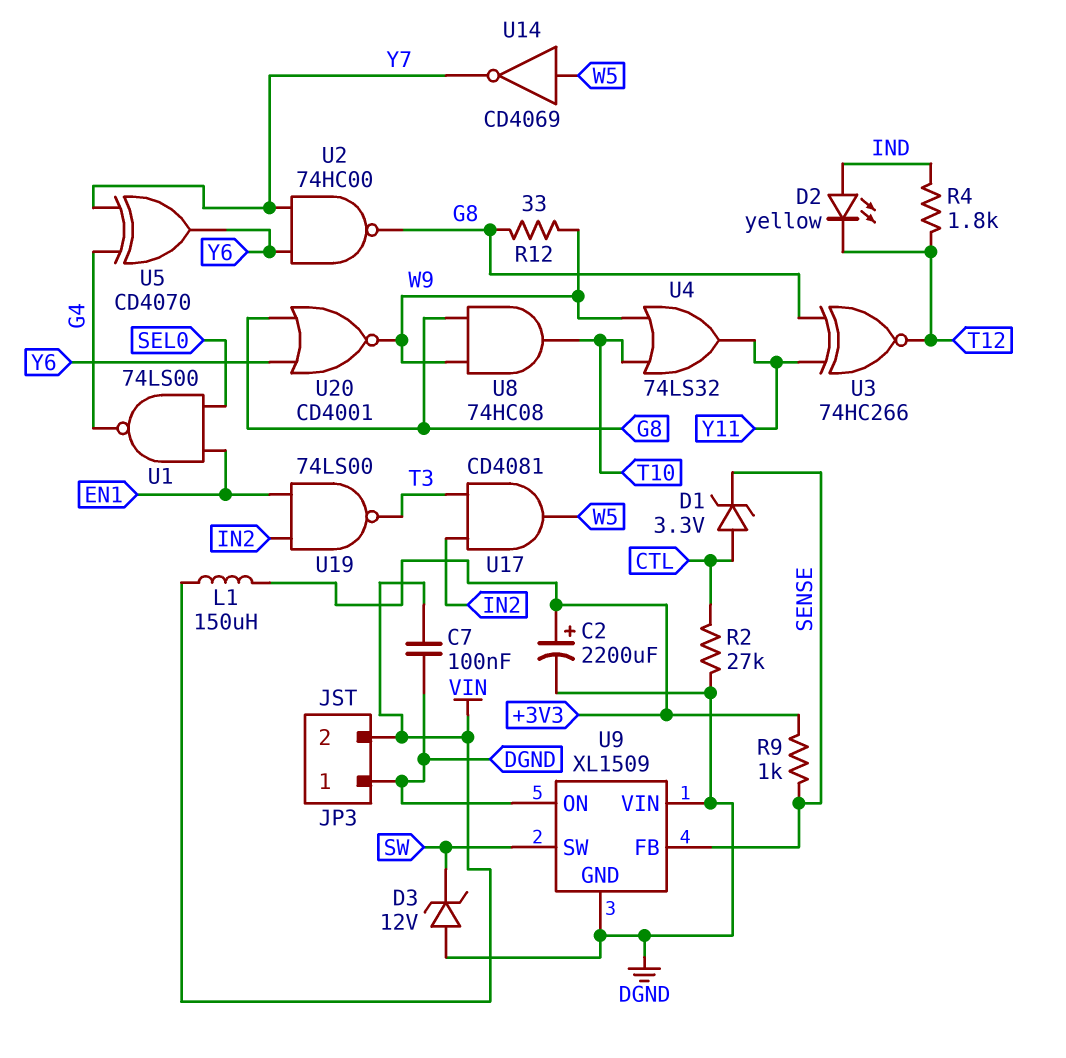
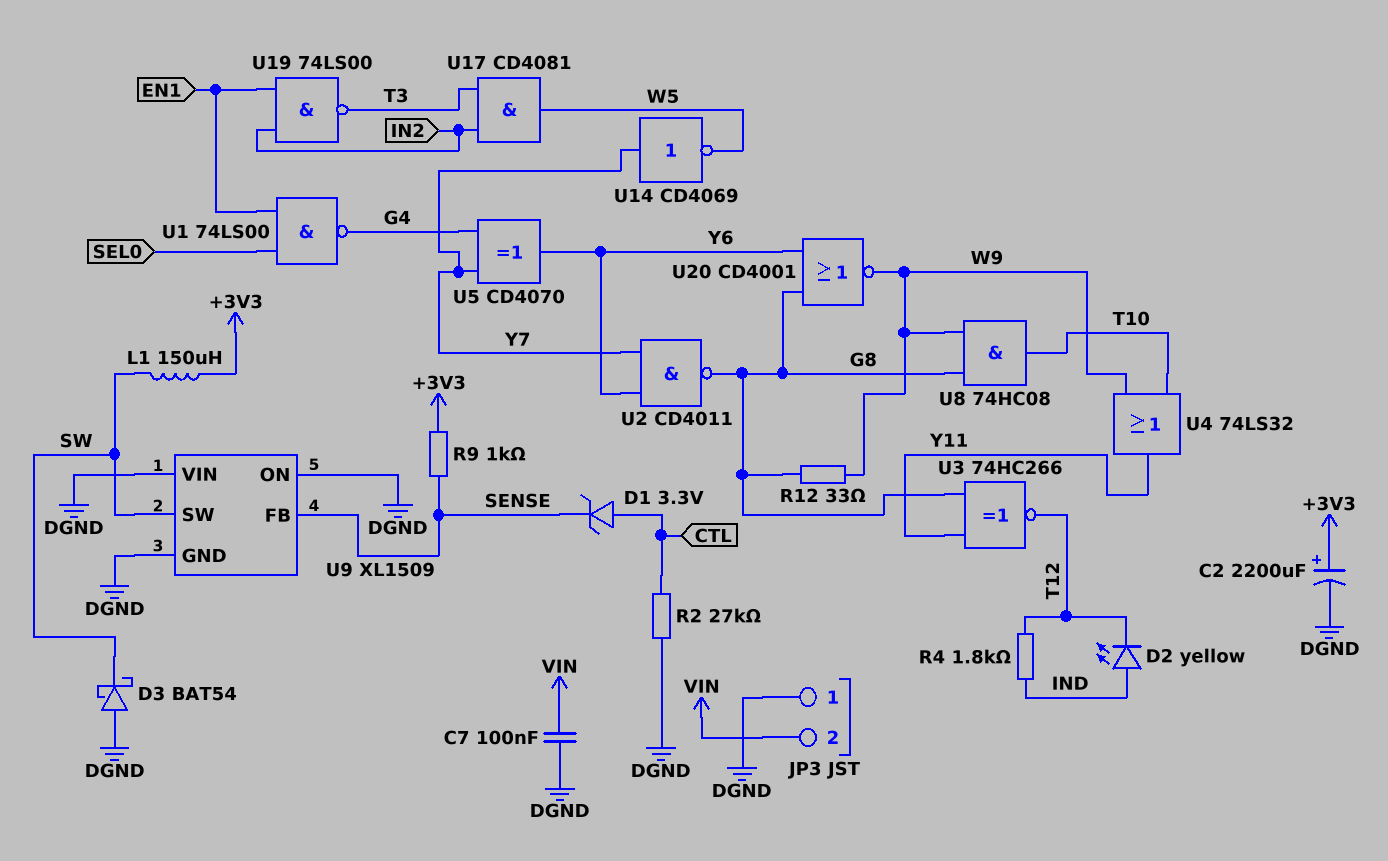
D3: zener 12V (A DGND, K SW) -> schottky BAT54 (A DGND, K SW)
L1: 150uH (+3V3, VIN) -> 150uH (+3V3, SW)
U2: NAND 74HC00 (in Y6, in Y7, out G8) -> NAND CD4011 (in Y6, in Y7, out G8)
U14: NOT CD4069 (in W5, out Y7) -> NOT CD4069 (in Y7, out W5)

